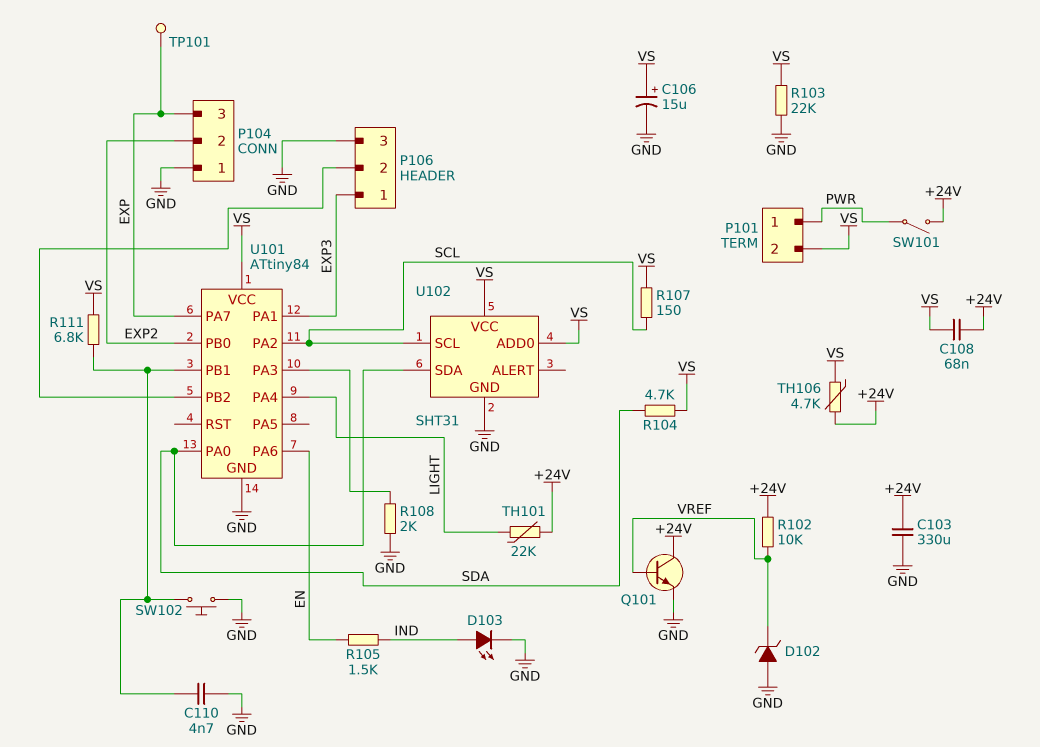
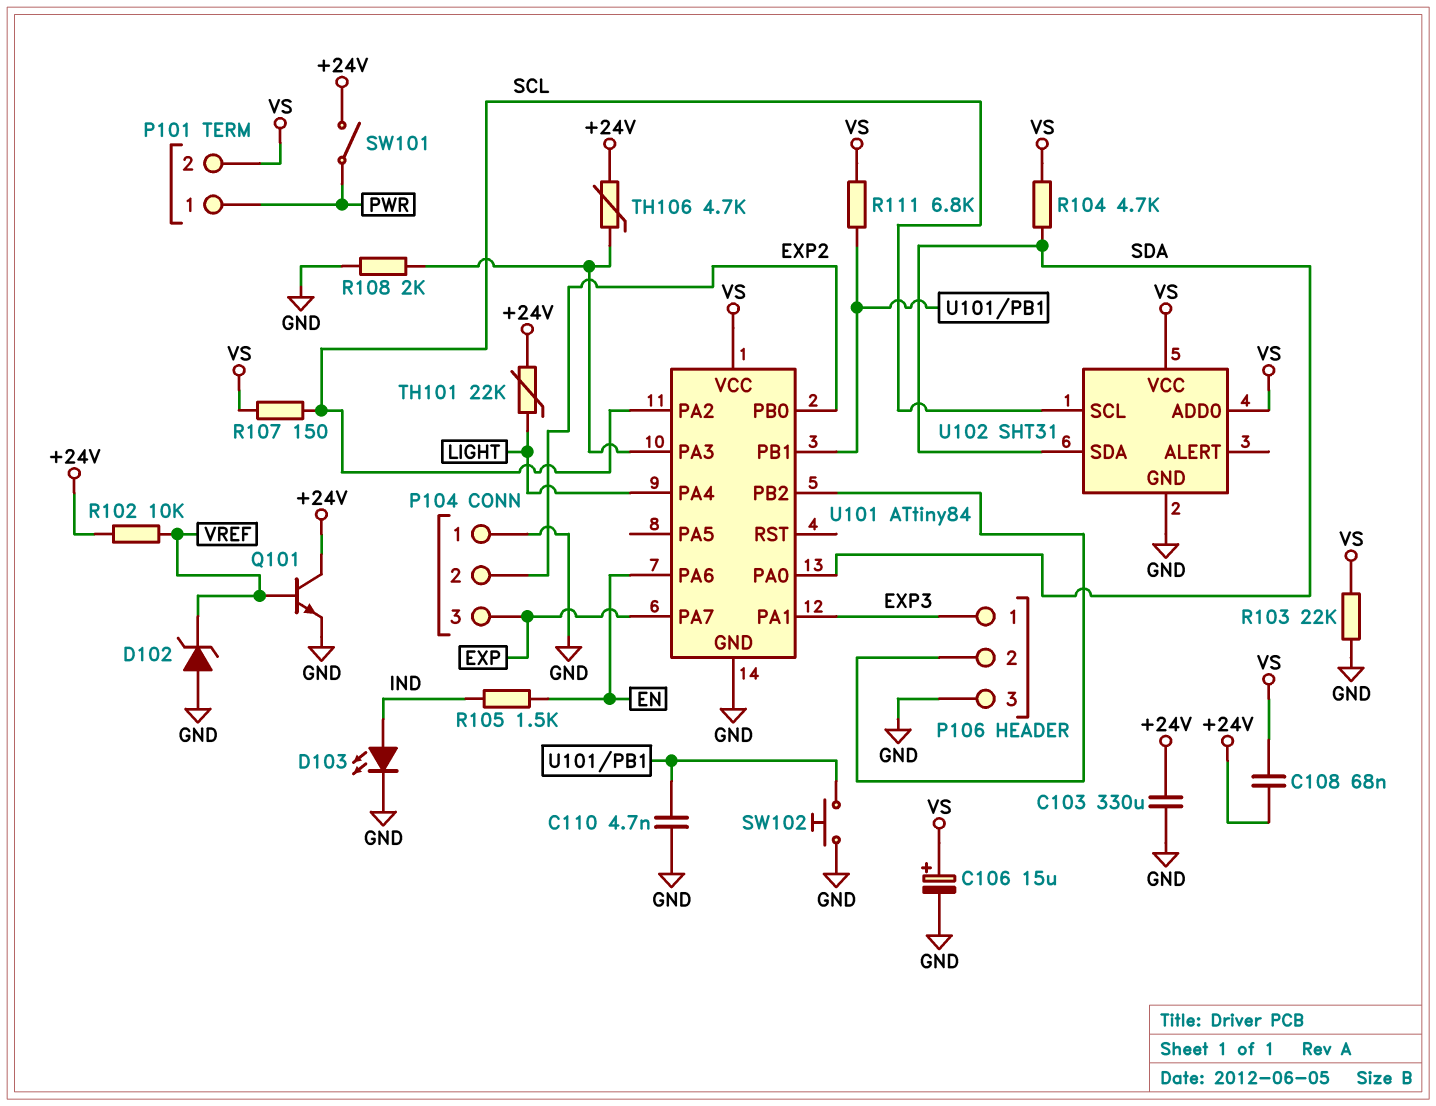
TH106: 4.7k (+24V, VS) -> 4.7k (+24V, U101/PA3)
TP101: test point (EXP) -> none

